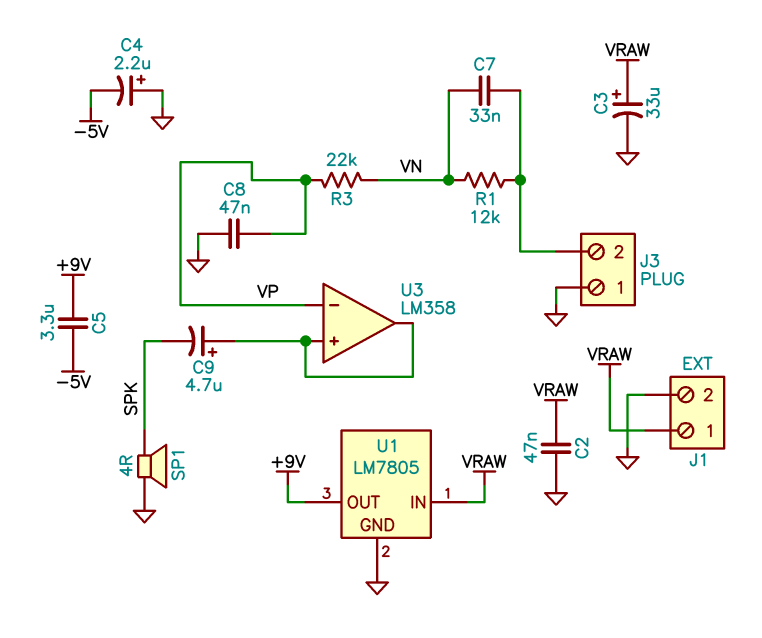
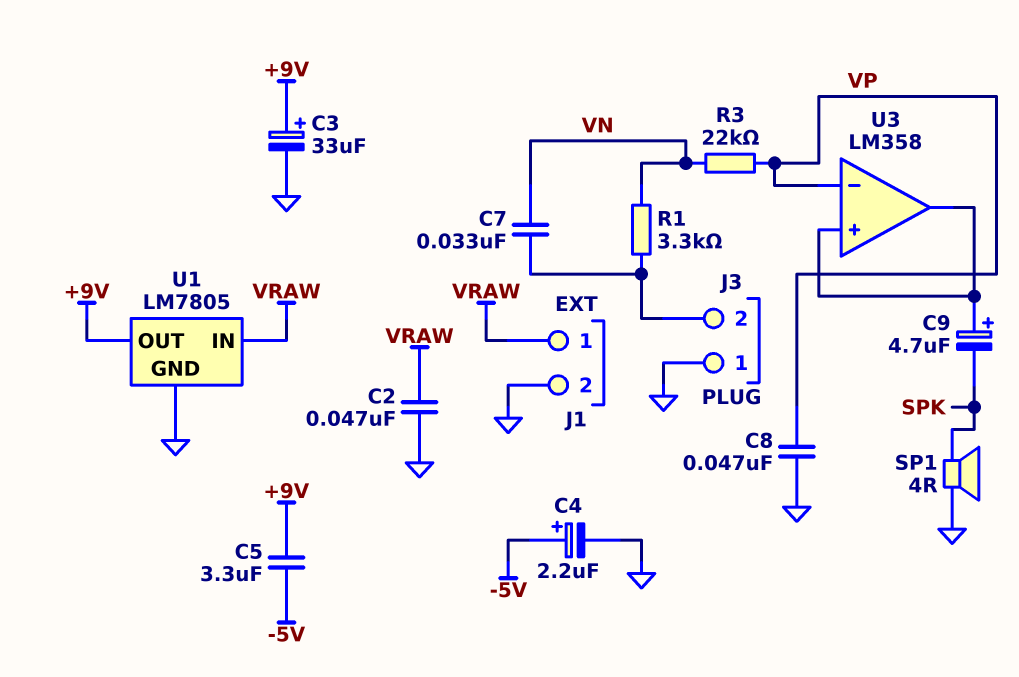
C3: 33uF (plus VRAW, minus GND) -> 33uF (plus +9V, minus GND)
C4: 2.2uF (plus GND, minus -5V) -> 2.2uF (plus -5V, minus GND)
R1: 12k (J3/2, VN) -> 3.3k (J3/2, VN)

